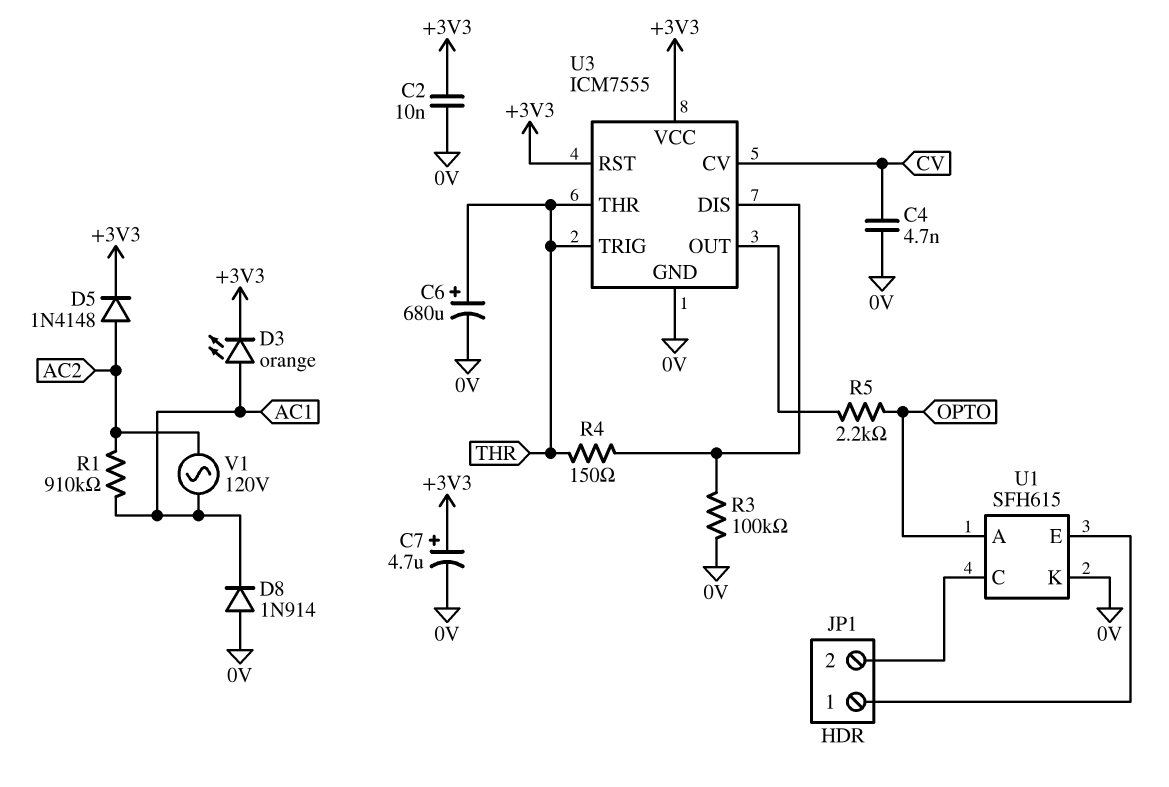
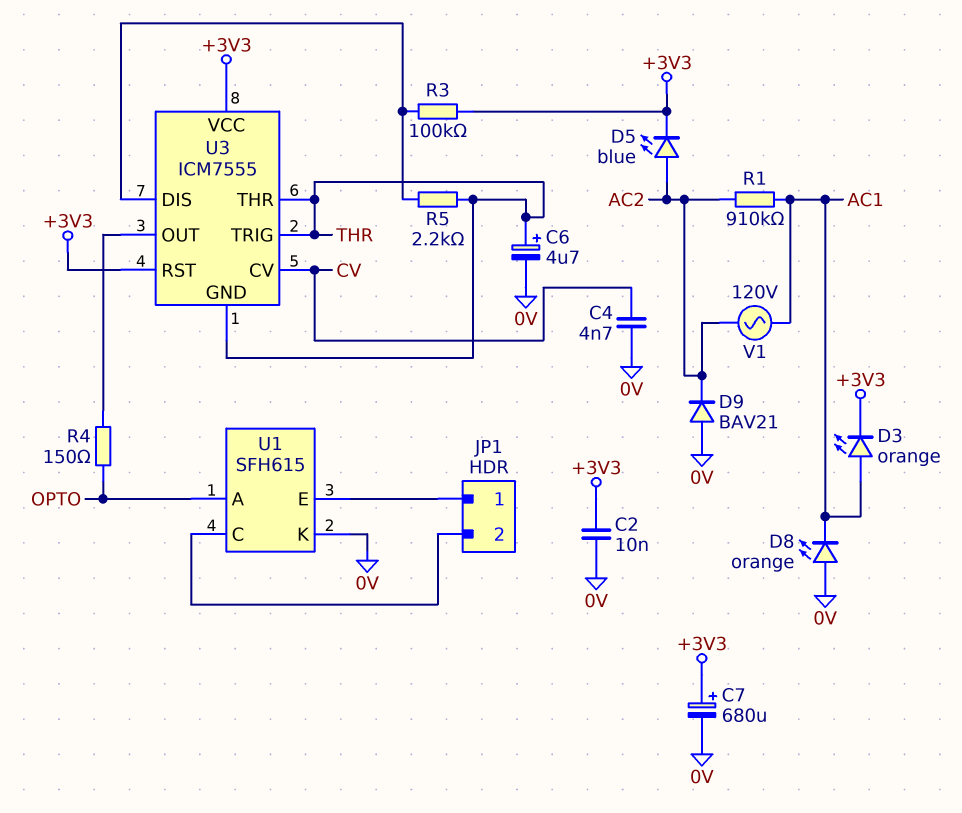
C6: 680uF (plus THR, minus 0V) -> 4.7uF (plus THR, minus 0V)
C7: 4.7uF (plus +3V3, minus 0V) -> 680uF (plus +3V3, minus 0V)
D5: diode 1N4148 (A AC2, K +3V3) -> LED blue (A AC2, K +3V3)
D8: diode 1N914 (A 0V, K AC1) -> LED orange (A 0V, K AC1)
D9: none -> diode BAV21 (A 0V, K AC2)
R3: 100k (0V, U3/DIS) -> 100k (+3V3, U3/DIS)
R4: 150 (THR, U3/DIS) -> 150 (OPTO, U3/OUT)
R5: 2.2k (OPTO, U3/OUT) -> 2.2k (THR, U3/DIS)
U3 pin GND: 0V -> THR

